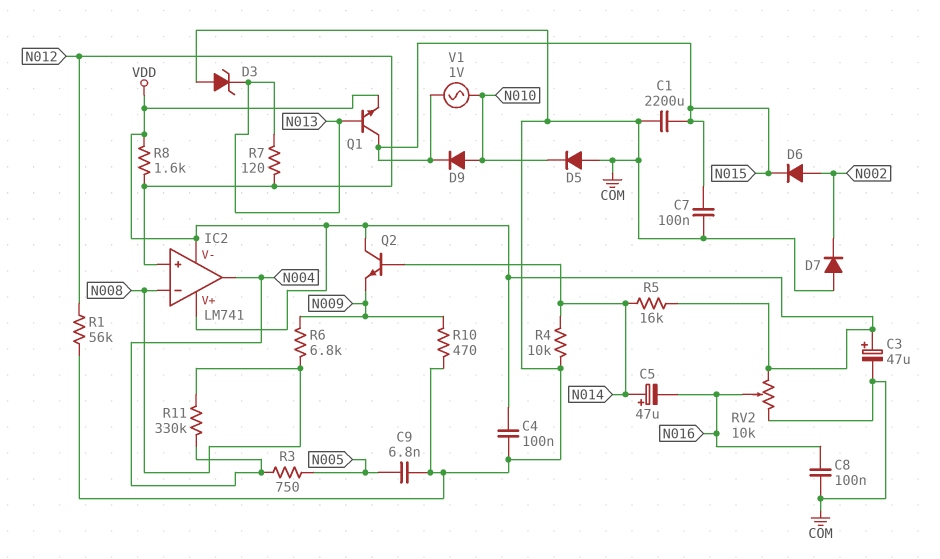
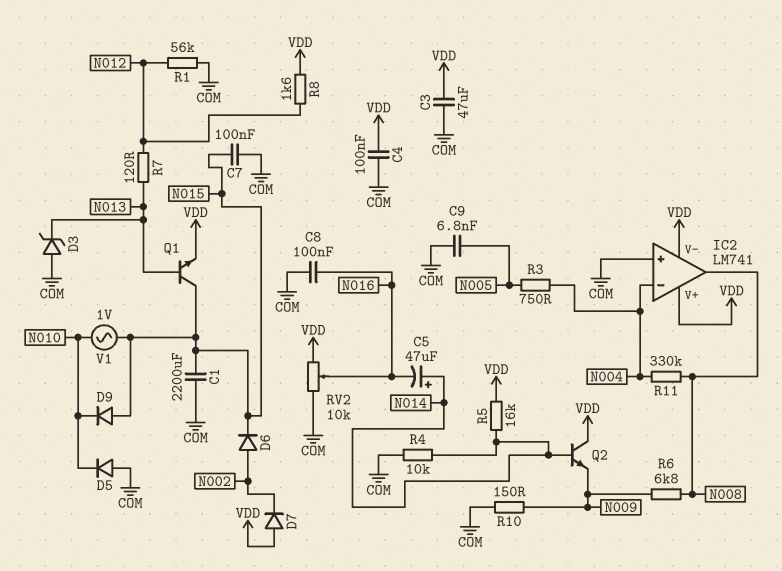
C3: 47uF (plus VDD, minus COM) -> 47uF (COM, VDD)
D7: diode (A COM, K N002) -> diode (A VDD, K N002)
D9: diode (A N010, K N015) -> diode (A N015, K N010)
IC2 pin in+: N012 -> COM
IC2 pin in-: N008 -> N004
IC2 pin out: N004 -> N008
R10: 470 (COM, N009) -> 150 (COM, N009)

